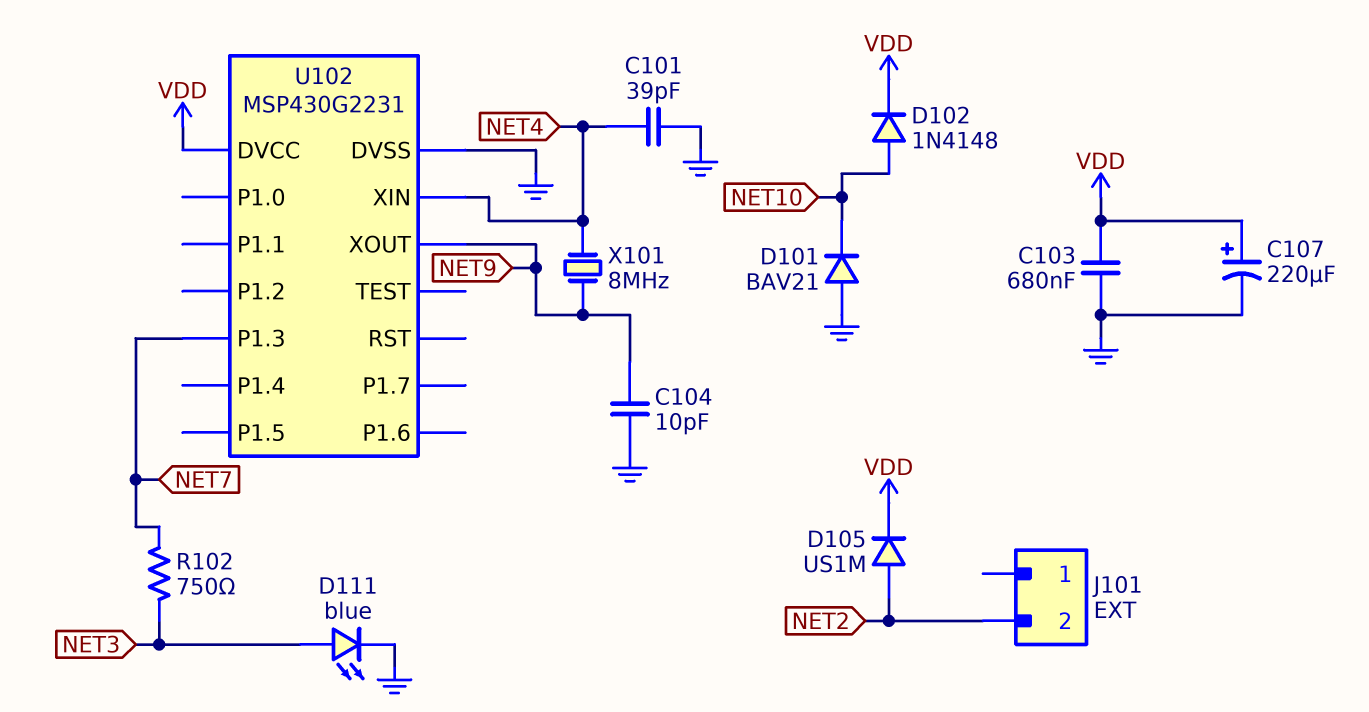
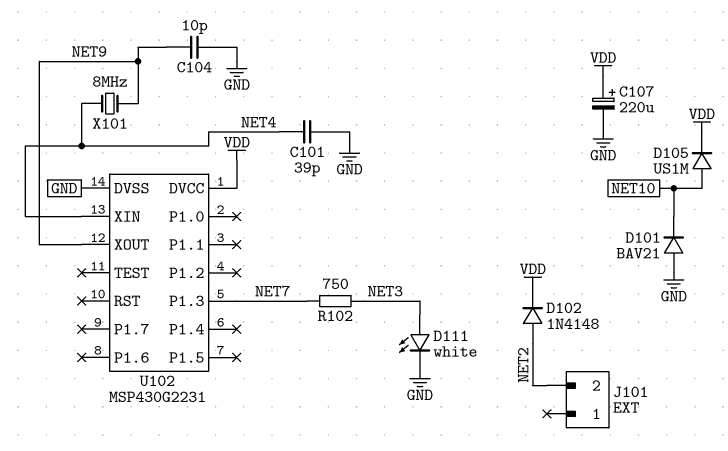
C103: 680nF (GND, VDD) -> none
D102: diode 1N4148 (A NET10, K VDD) -> diode 1N4148 (A NET2, K VDD)
D105: diode US1M (A NET2, K VDD) -> diode US1M (A NET10, K VDD)
D111: LED blue (A NET3, K GND) -> LED white (A NET3, K GND)

